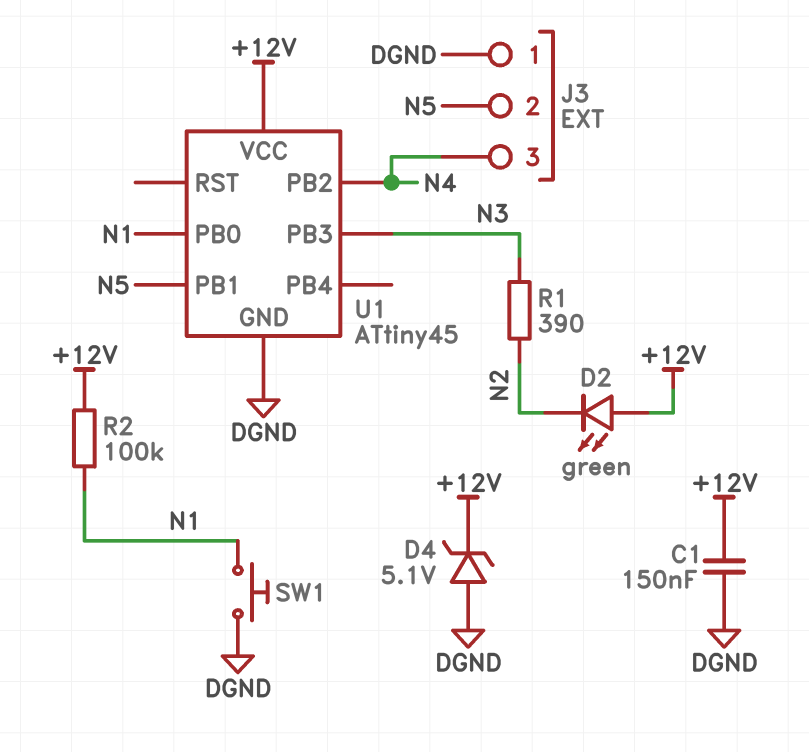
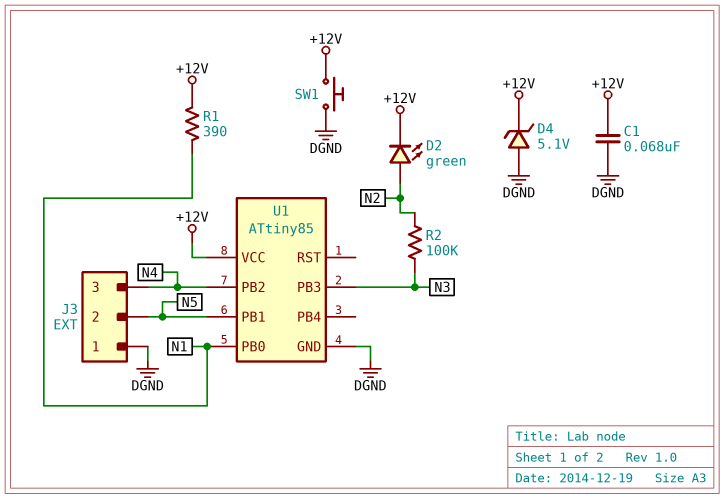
C1: 150nF (+12V, DGND) -> 68nF (+12V, DGND)
D2: LED green (A +12V, K N2) -> LED green (A N2, K +12V)
R1: 390 (N2, N3) -> 390 (+12V, N1)
R2: 100k (+12V, N1) -> 100k (N2, N3)
SW1: button (DGND, N1) -> button (+12V, DGND)
U1: ATtiny45 -> ATtiny85

